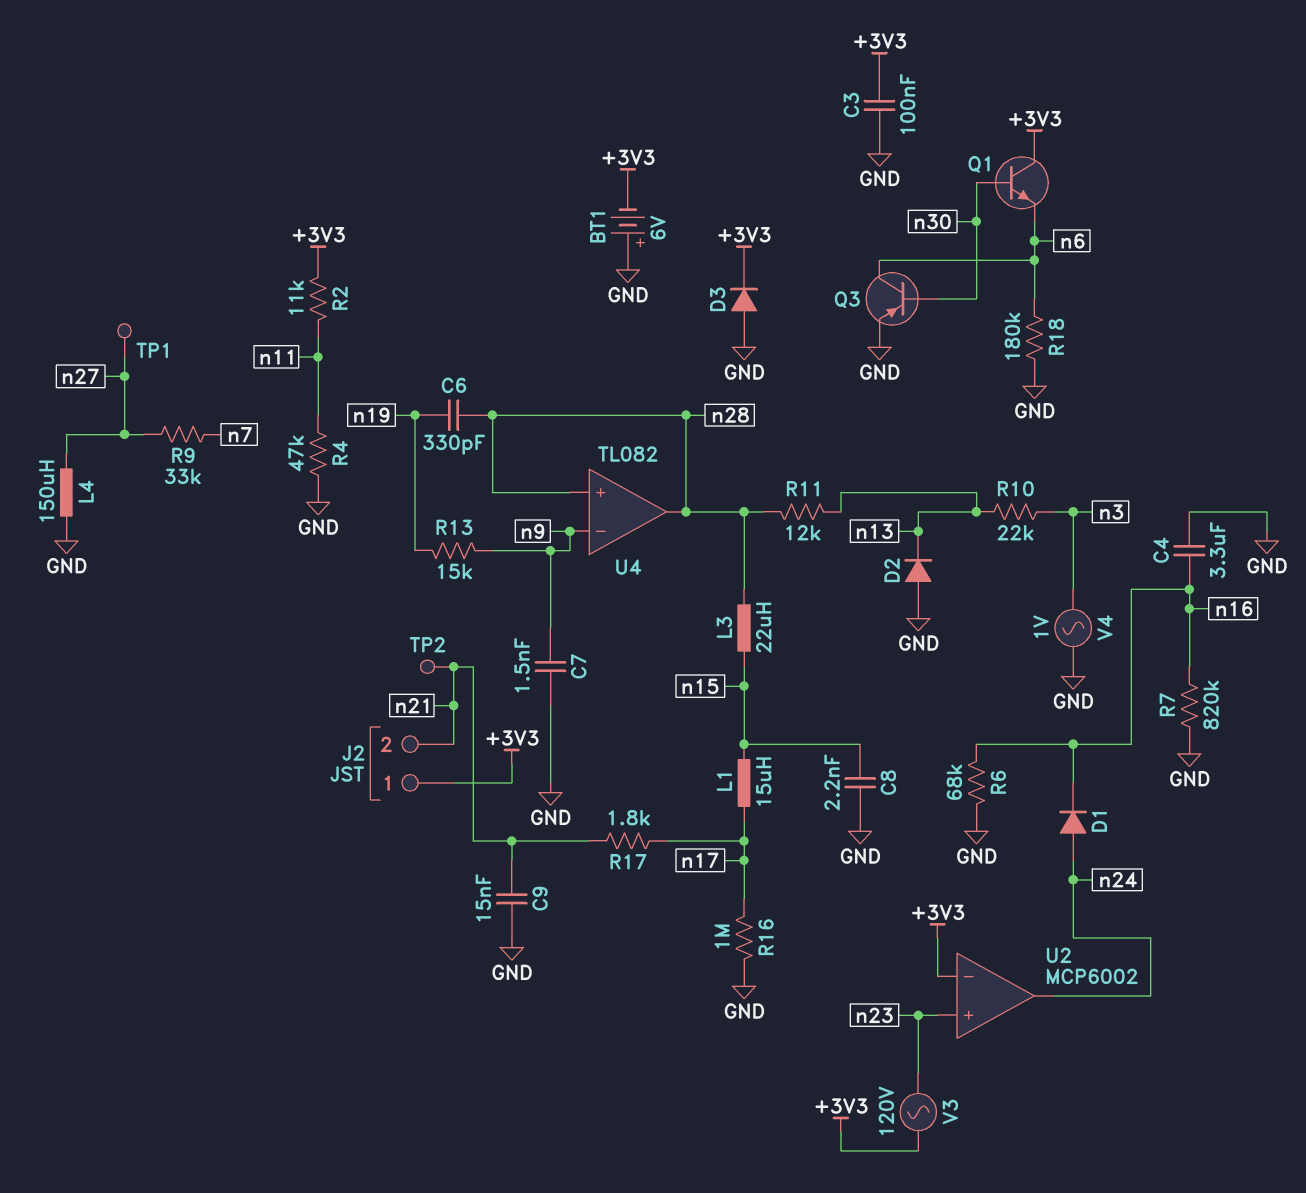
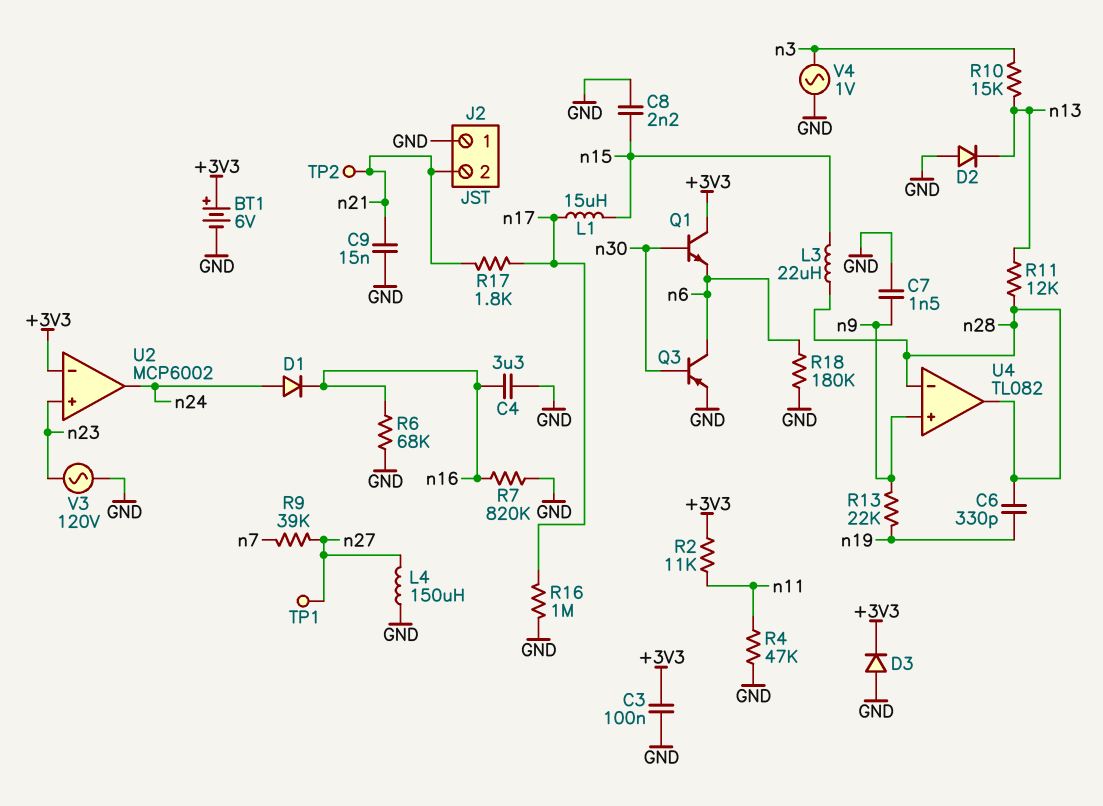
BT1: 6V (plus GND, minus +3V3) -> 6V (plus +3V3, minus GND)
J2 pin 1: +3V3 -> GND
R9: 33k (n7, n27) -> 39k (n7, n27)
R10: 22k (n3, n13) -> 15k (n3, n13)
R13: 15k (n9, n19) -> 22k (n9, n19)
U4 pin in+: n28 -> n9
U4 pin in-: n9 -> n28
V3: AC 120V (+3V3, n23) -> AC 120V (GND, n23)

